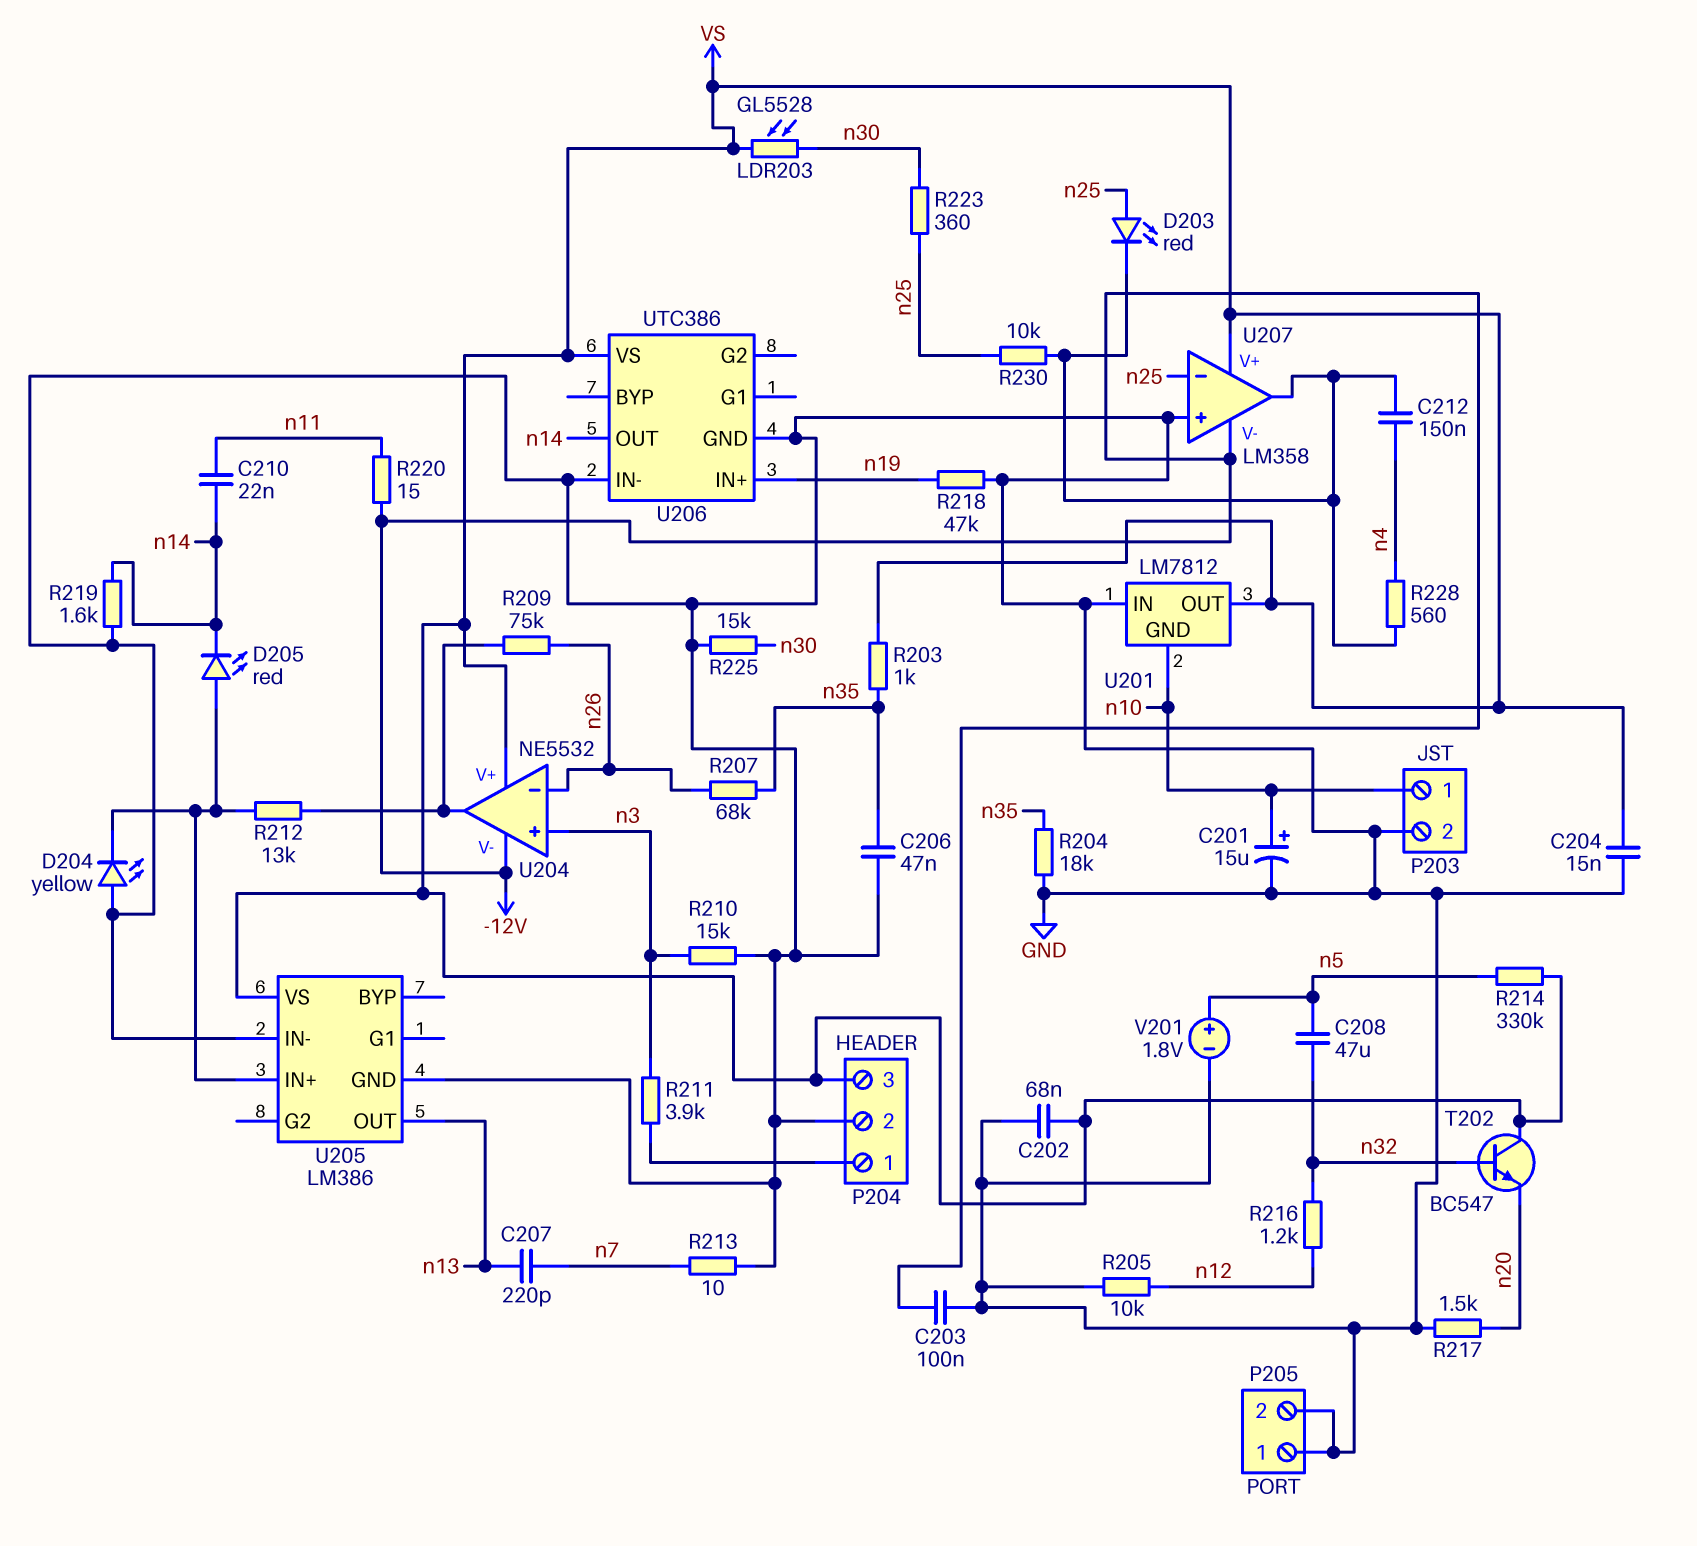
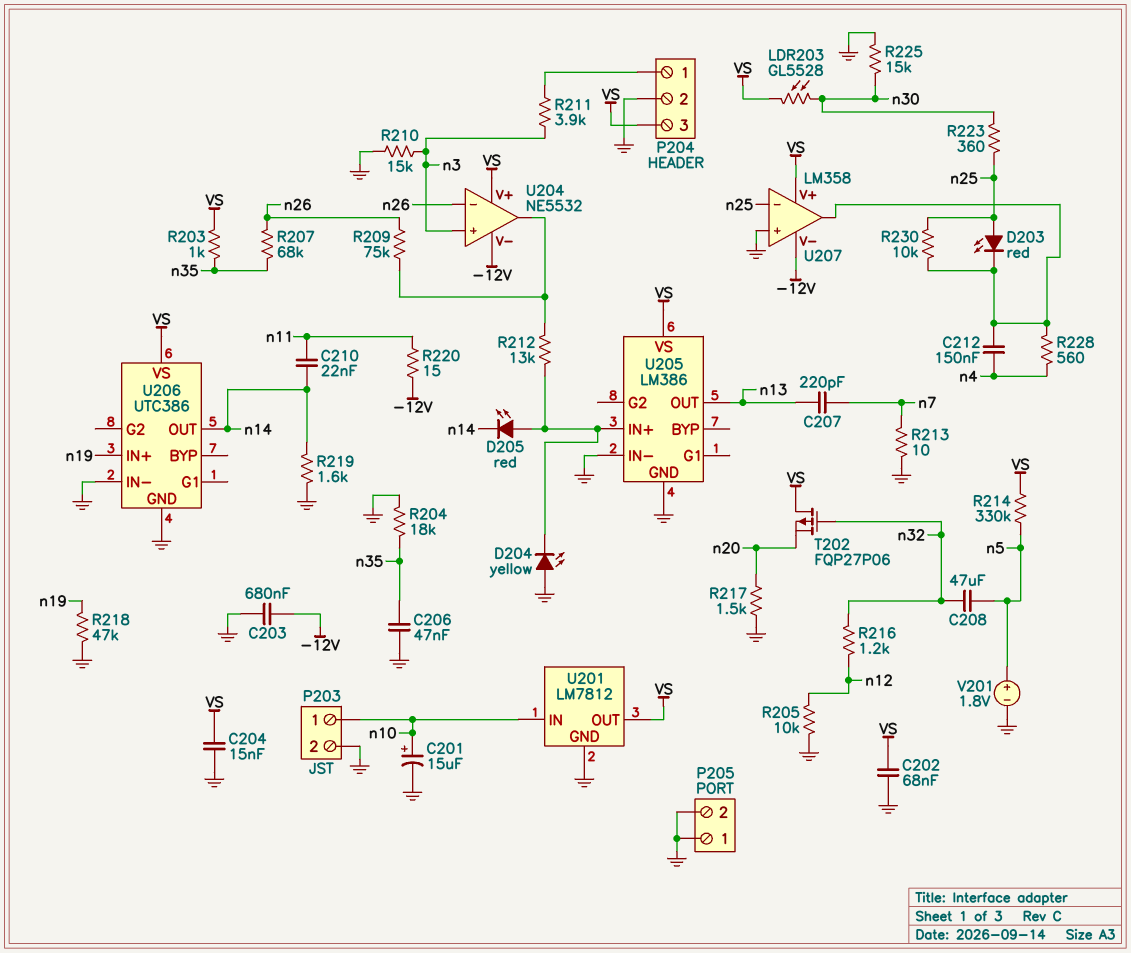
C203: 100nF (-12V, GND) -> 680nF (-12V, GND)
T202: NPN BC547 (B n32, C VS, E n20) -> PMOS FQP27P06 (G n32, D VS, S n20)
U201 pin GND: n10 -> GND
U201 pin IN: GND -> n10

